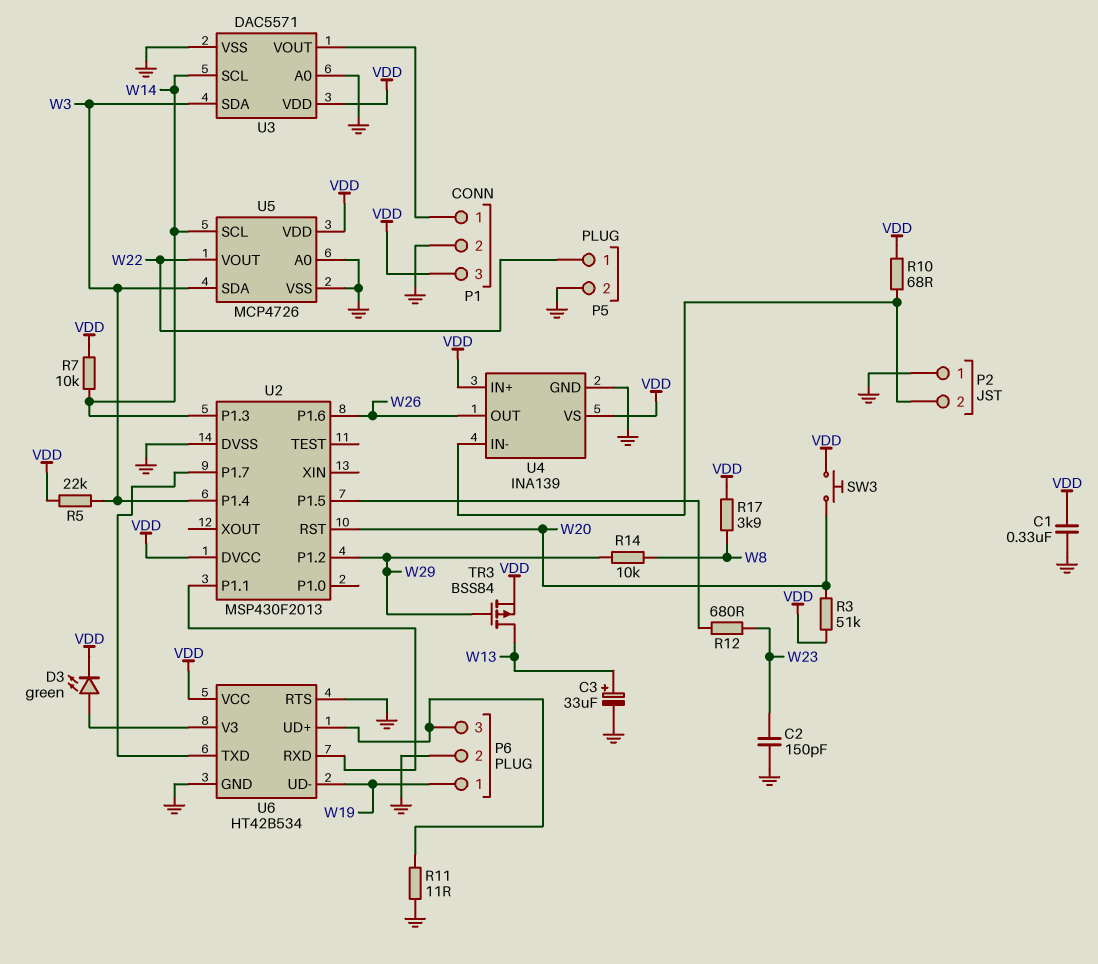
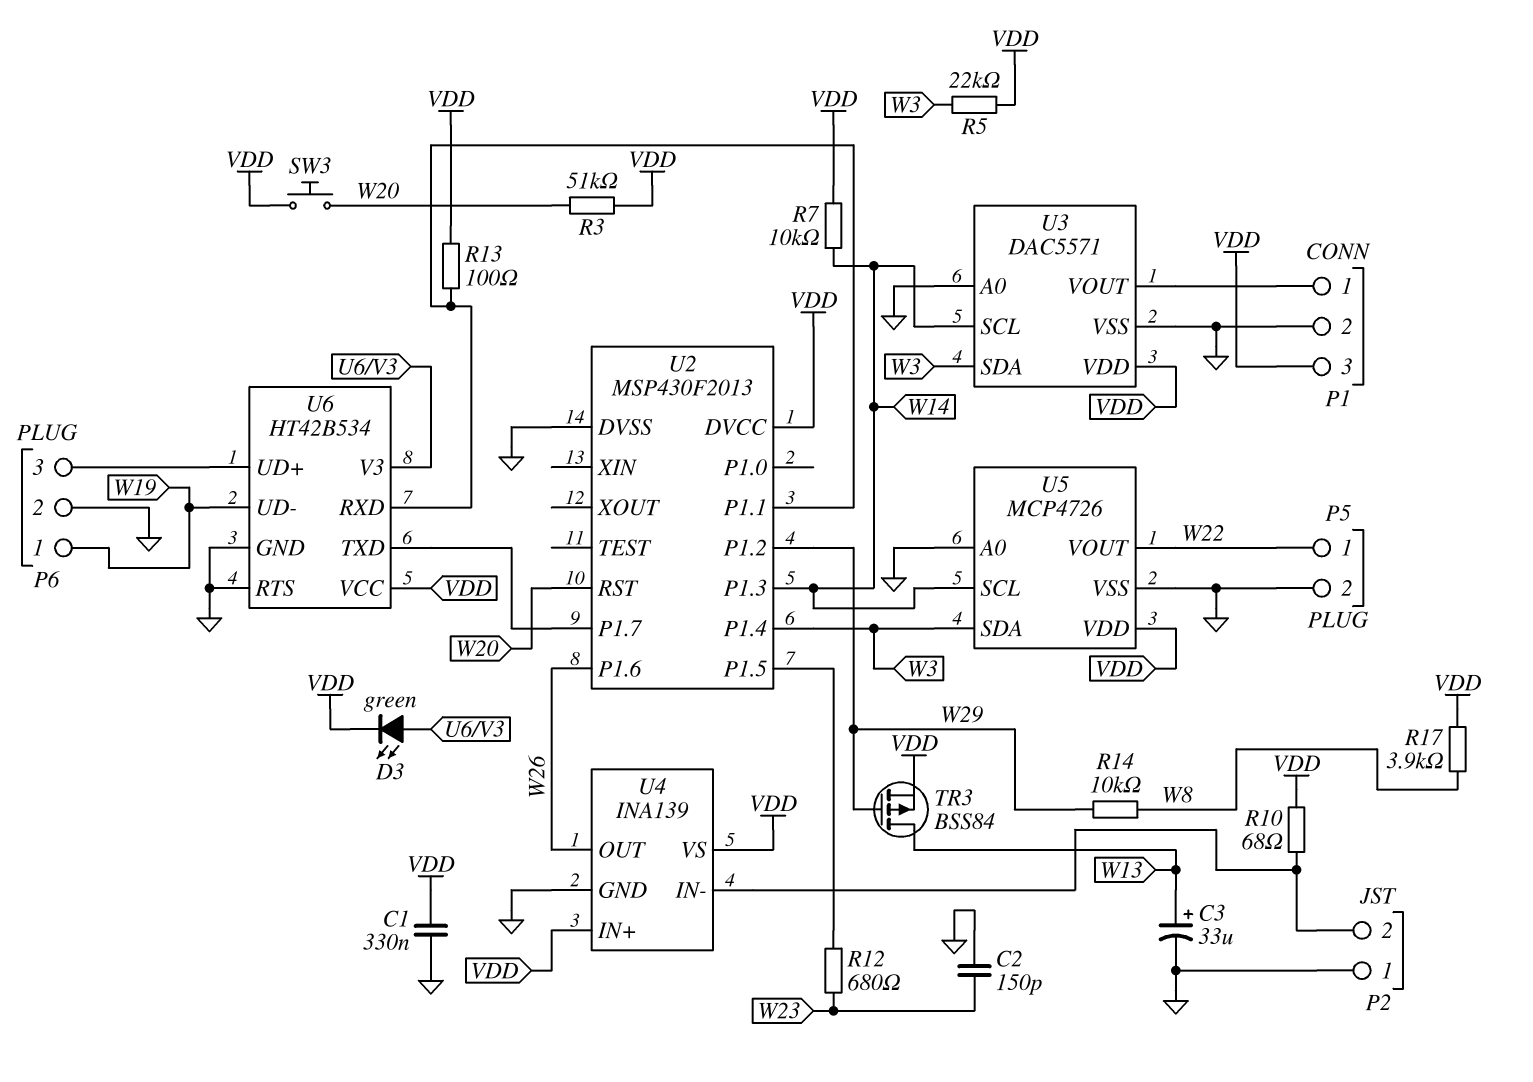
R11: 11 (GND, P6/3) -> none
R13: none -> 100 (U2/P1.1, VDD)

